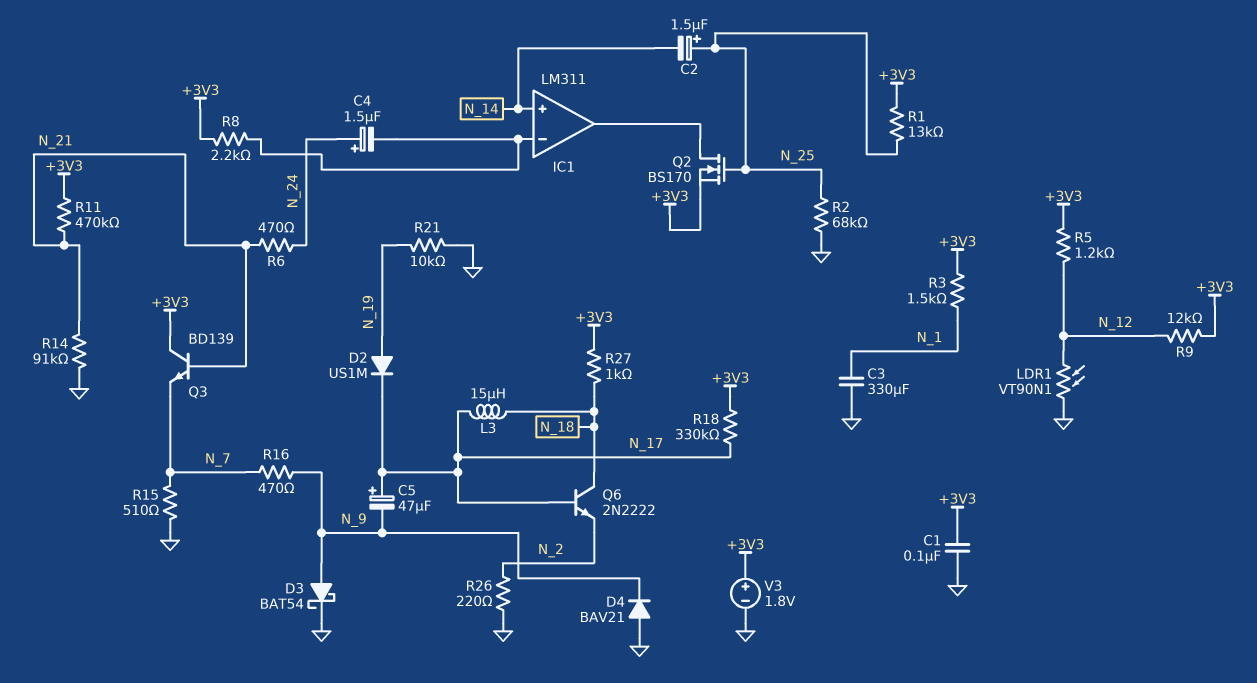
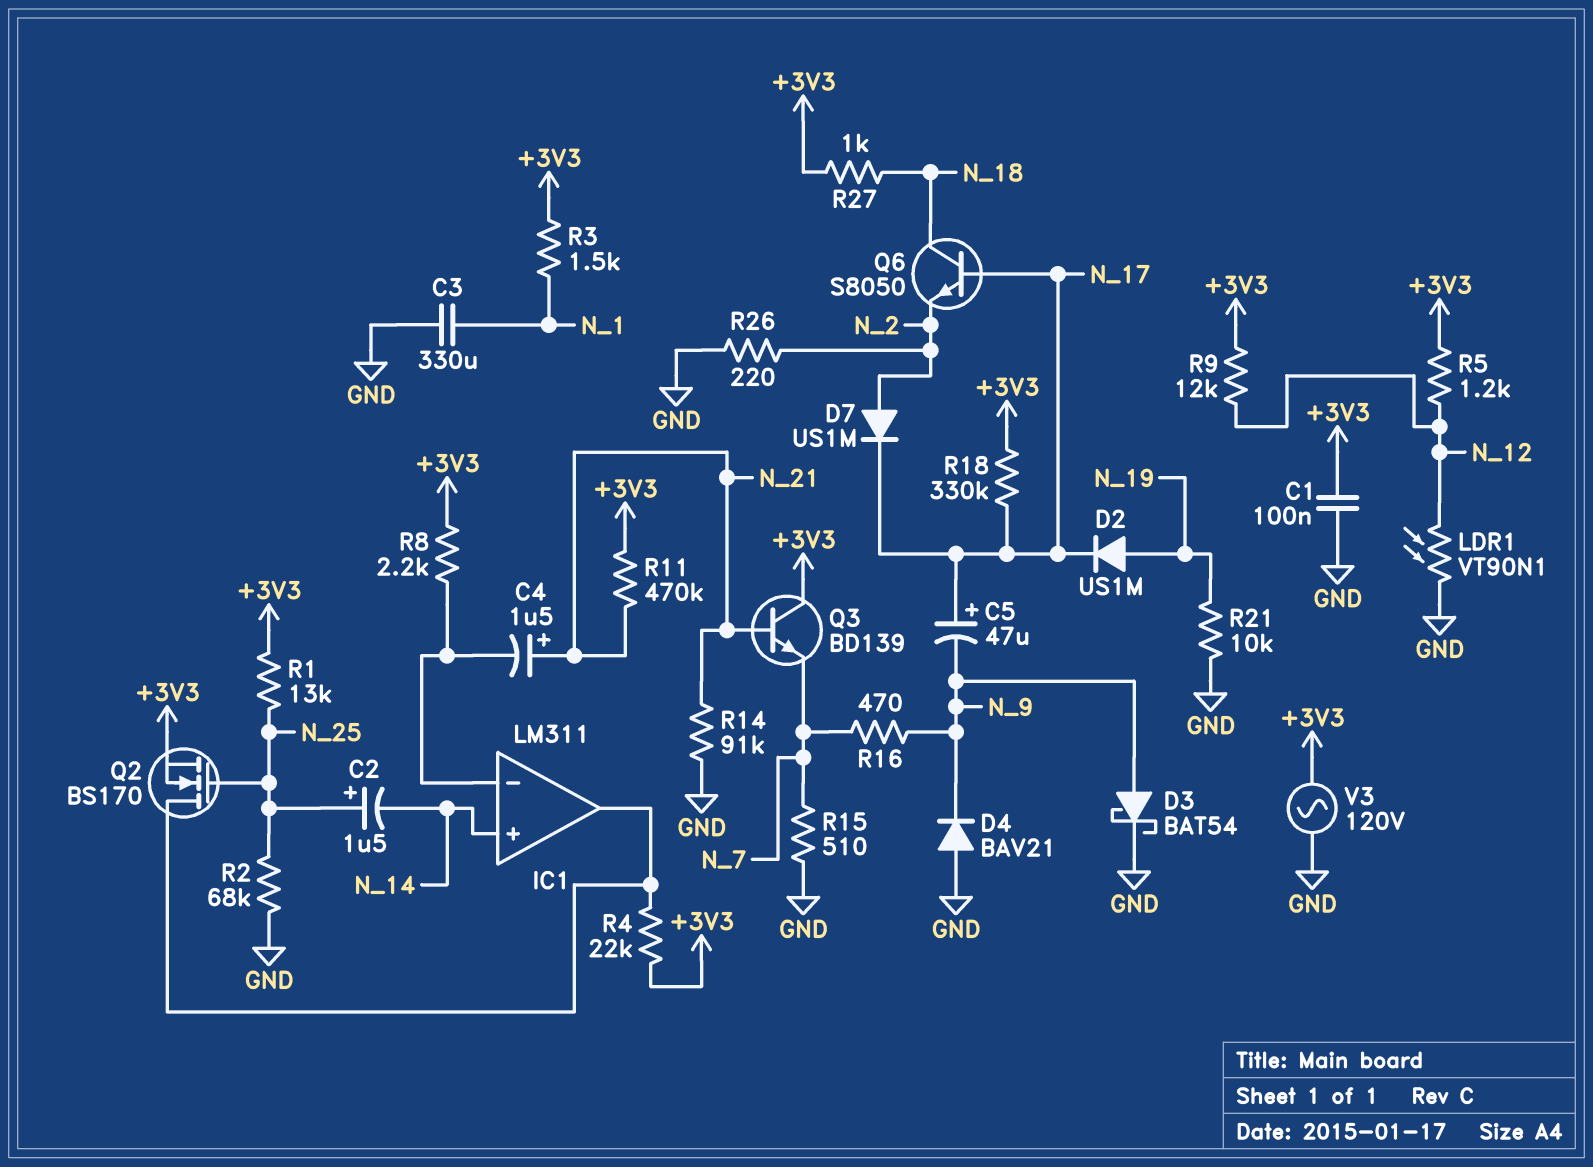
C4: 1.5uF (plus N_24, minus IC1/in-) -> 1.5uF (plus N_21, minus IC1/in-)
D7: none -> diode US1M (A N_2, K N_17)
L3: 15uH (N_17, N_18) -> none
Q6: NPN 2N2222 (B N_17, C N_18, E N_2) -> NPN S8050 (B N_17, C N_18, E N_2)
R4: none -> 22k (+3V3, IC1/out)
R6: 470 (N_21, N_24) -> none
V3: 1.8V (plus +3V3, minus GND) -> AC 120V (+3V3, GND)

